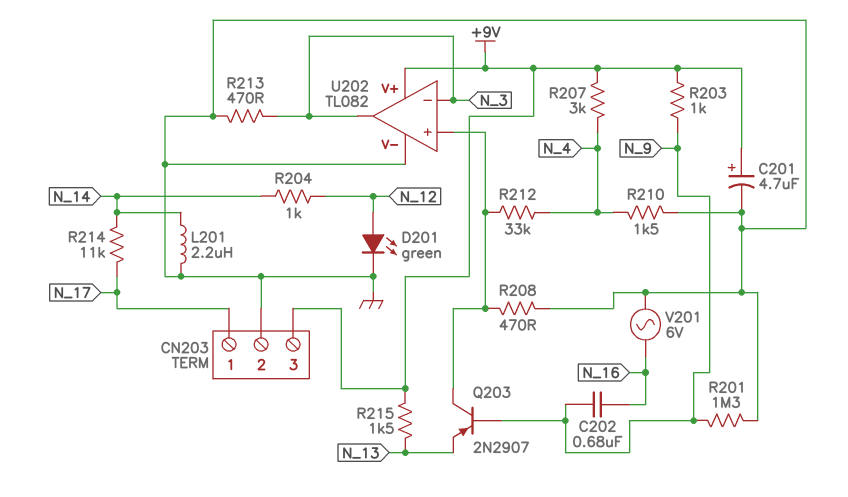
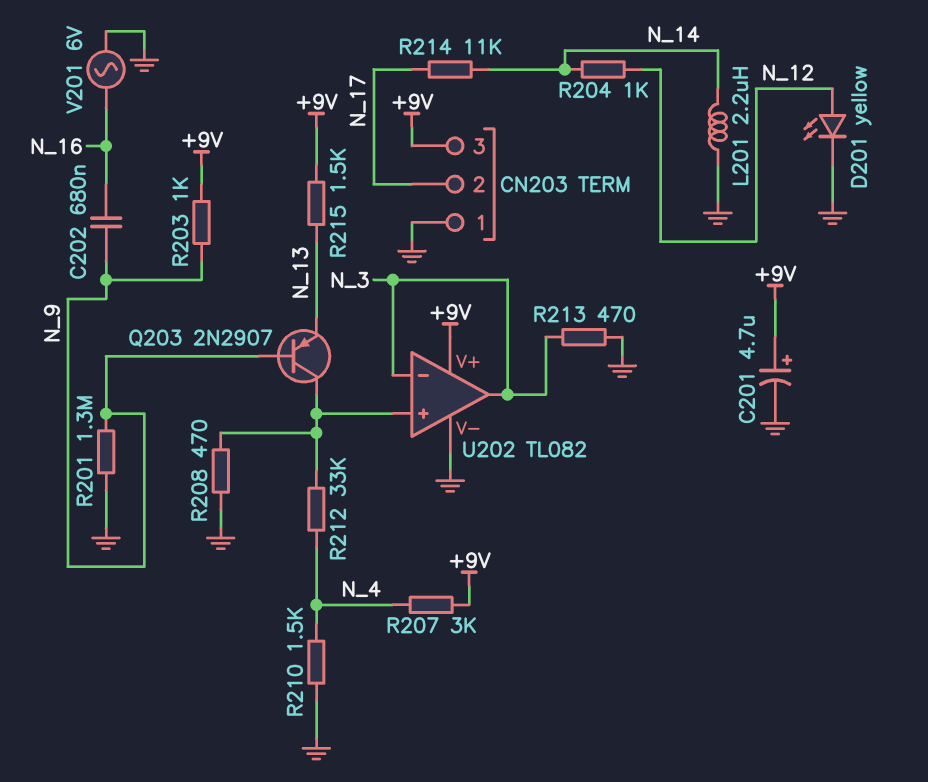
CN203 pin 1: N_17 -> GND
CN203 pin 2: GND -> N_17
D201: LED green (A N_12, K GND) -> LED yellow (A N_12, K GND)

